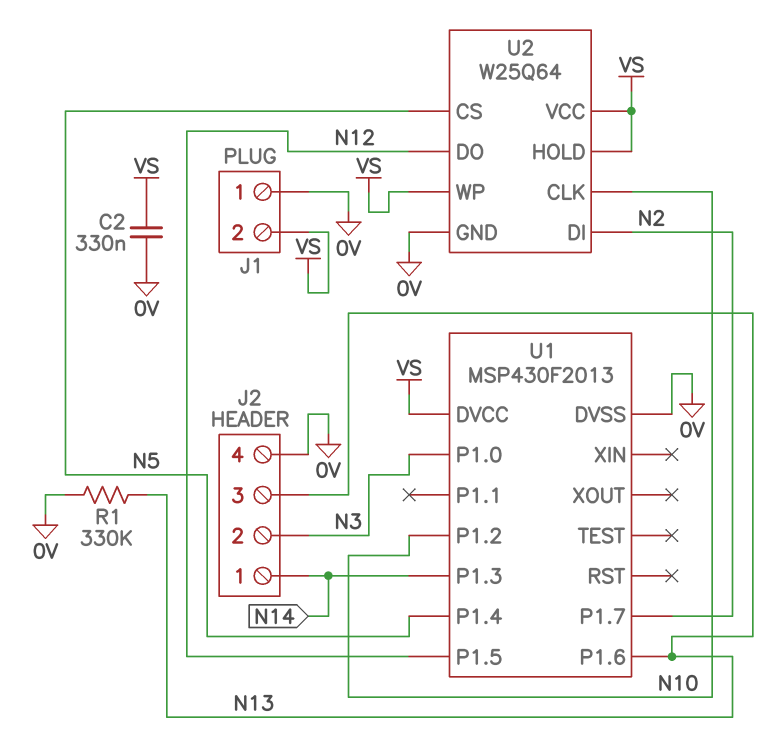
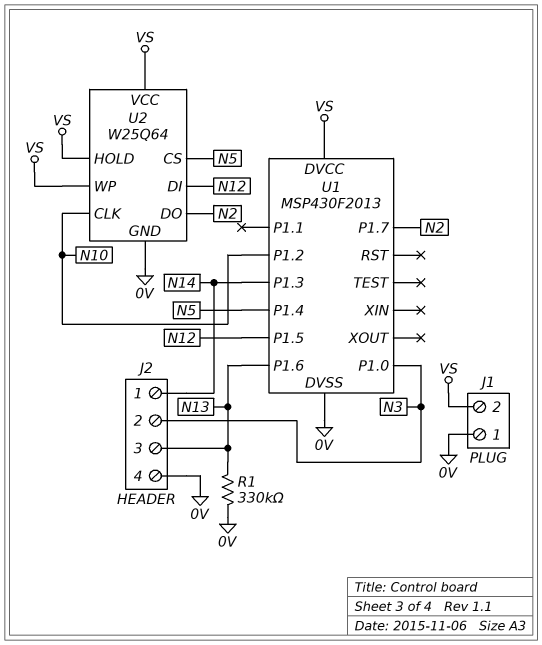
C2: 330nF (0V, VS) -> none
U2 pin DI: N2 -> N12
U2 pin DO: N12 -> N2

